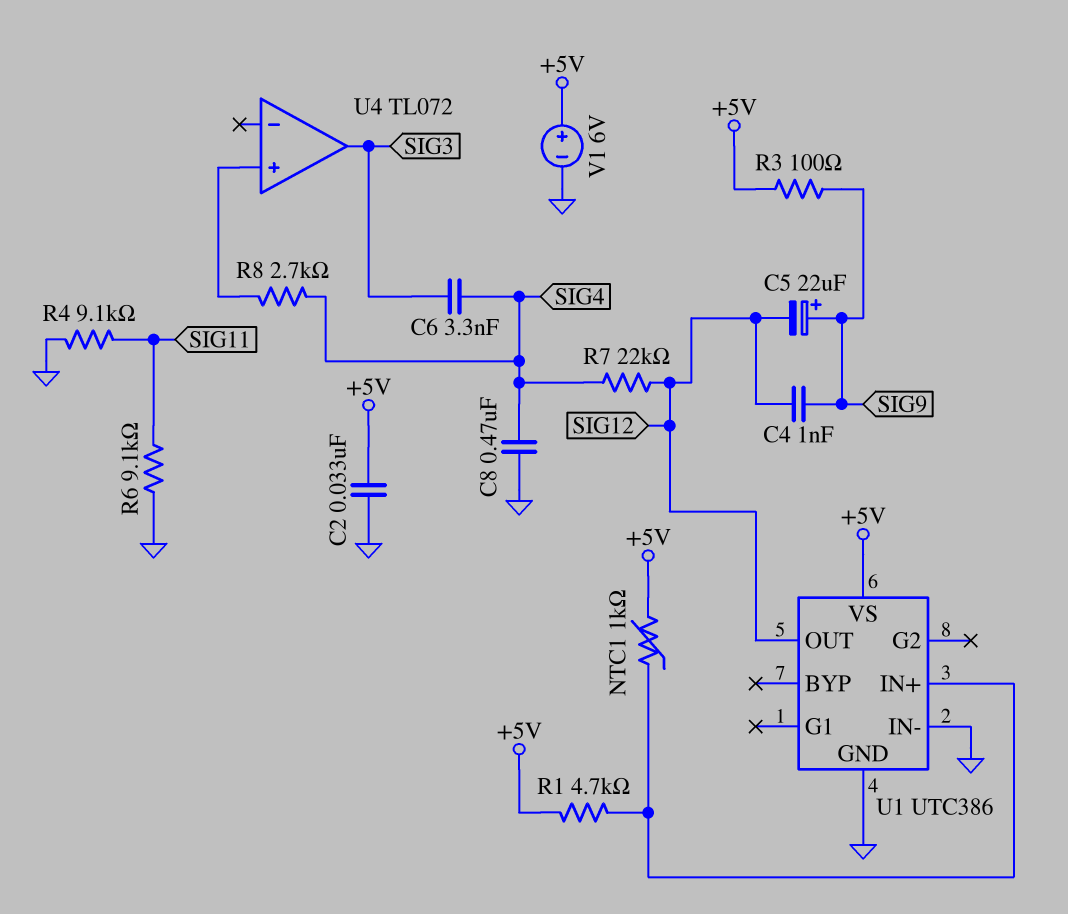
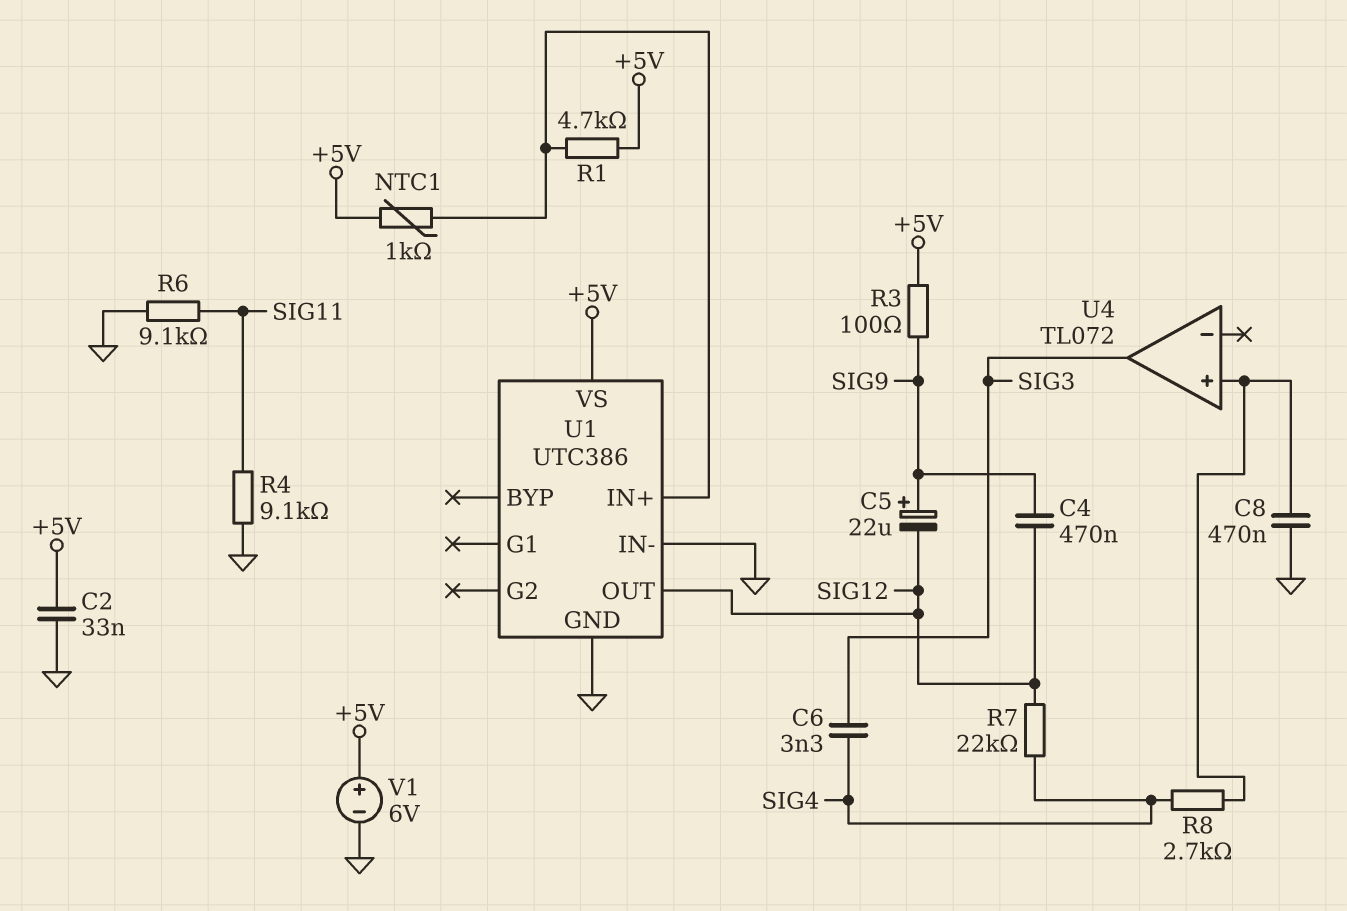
C4: 1nF (SIG9, SIG12) -> 470nF (SIG9, SIG12)
C8: 470nF (GND, SIG4) -> 470nF (GND, U4/in+)

